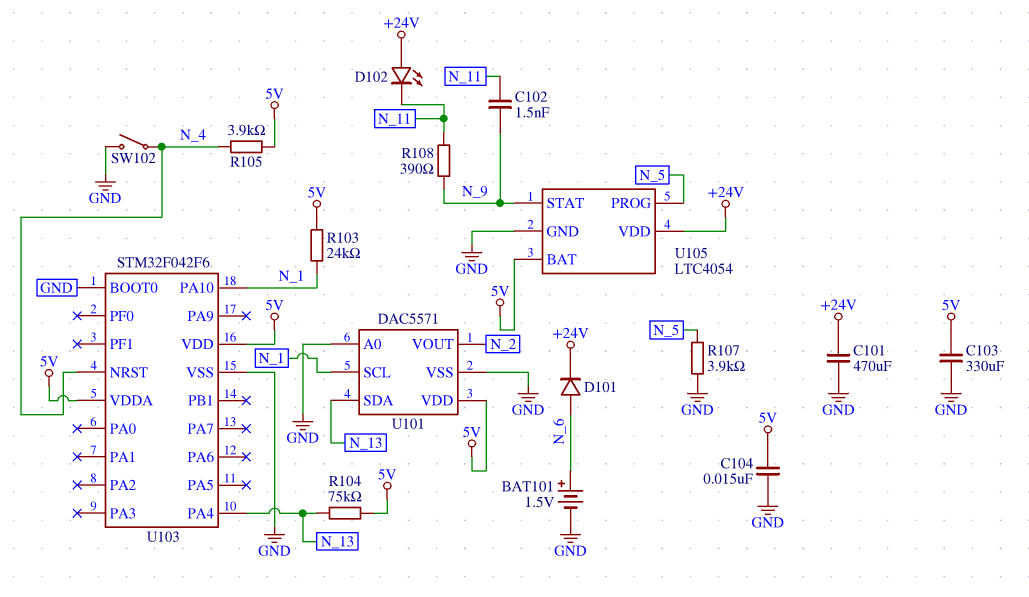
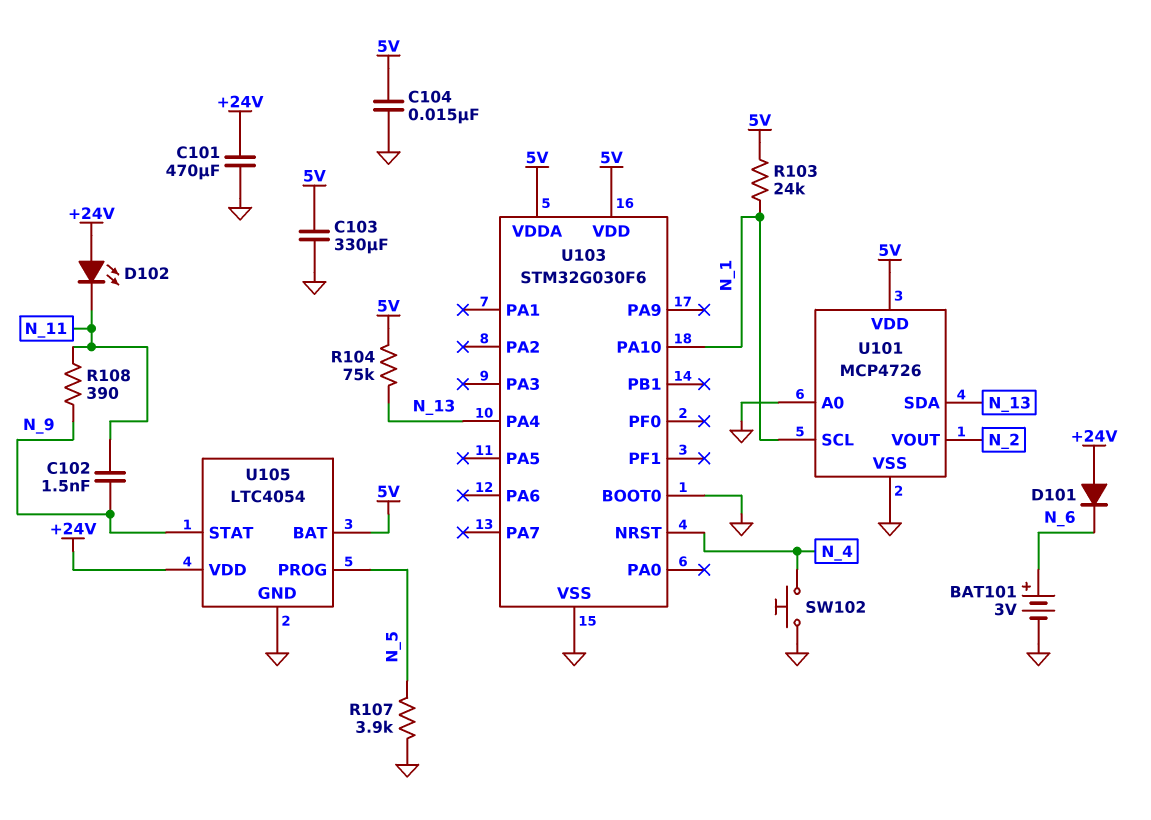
BAT101: 1.5V (plus N_6, minus GND) -> 3V (plus N_6, minus GND)
D101: diode (A N_6, K +24V) -> diode (A +24V, K N_6)
R105: 3.9k (5V, N_4) -> none
SW102: switch (GND, N_4) -> button (GND, N_4)
U101: DAC5571 -> MCP4726
U103: STM32F042F6 -> STM32G030F6

